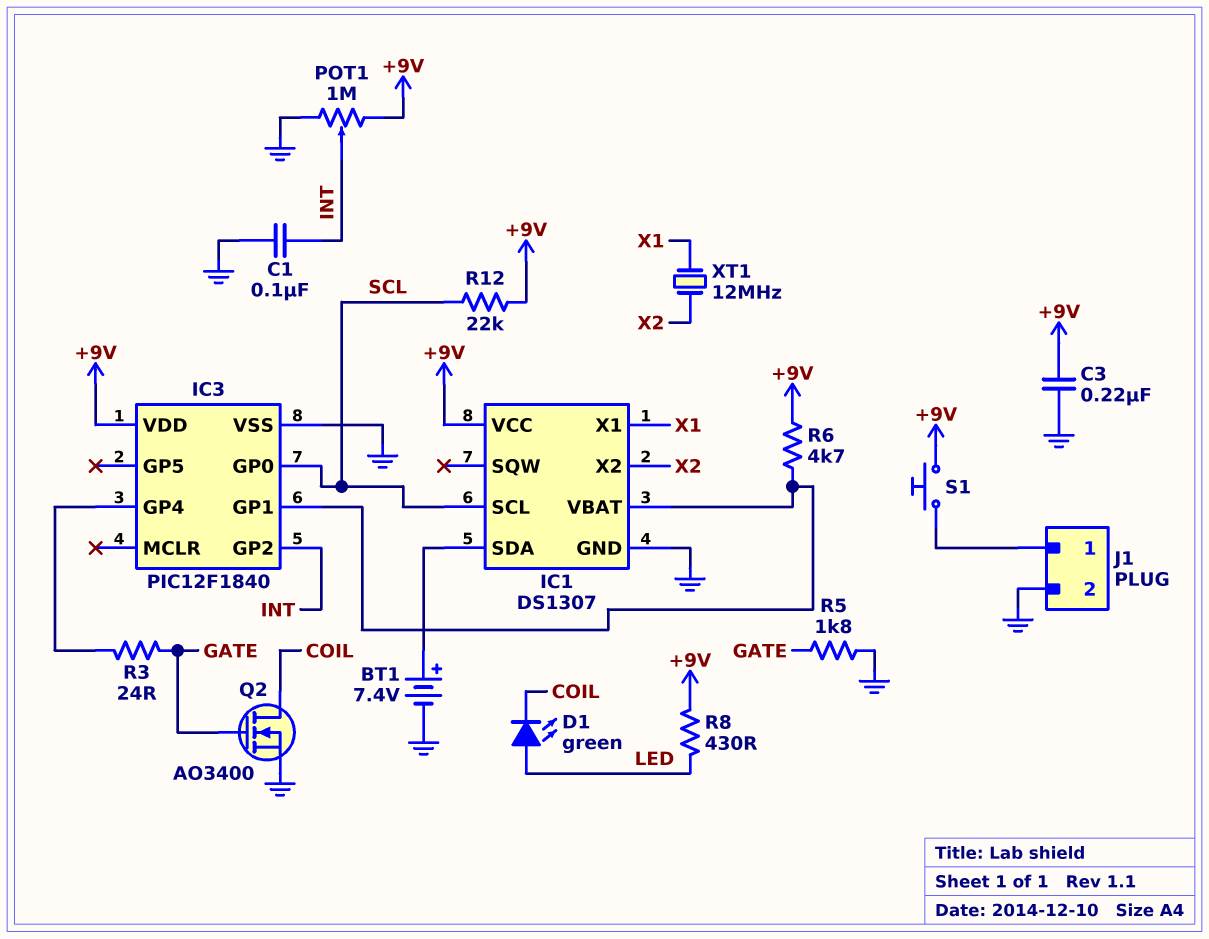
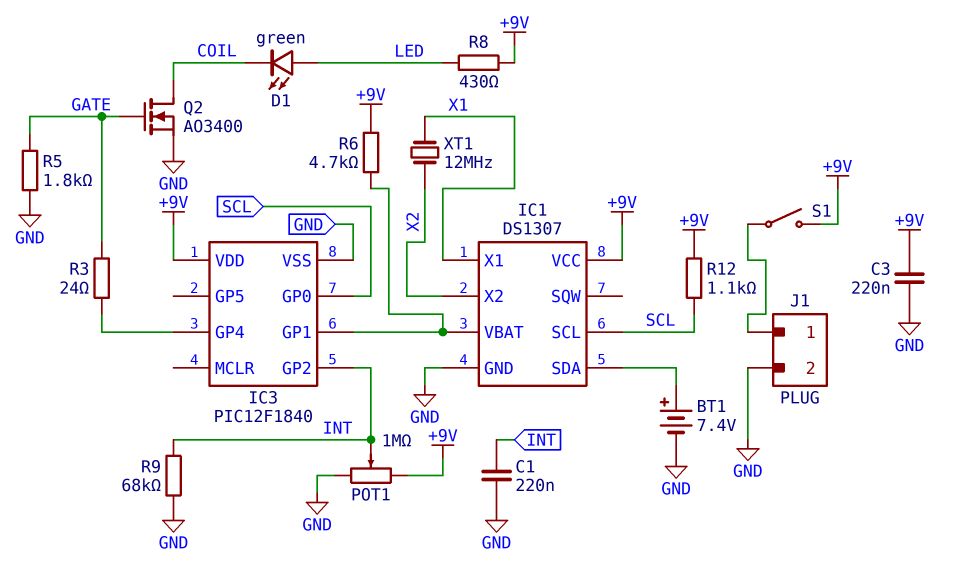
C1: 100nF (GND, INT) -> 220nF (GND, INT)
R9: none -> 68k (GND, INT)
R12: 22k (+9V, SCL) -> 1.1k (+9V, SCL)
S1: button (+9V, J1/1) -> switch (+9V, J1/1)

